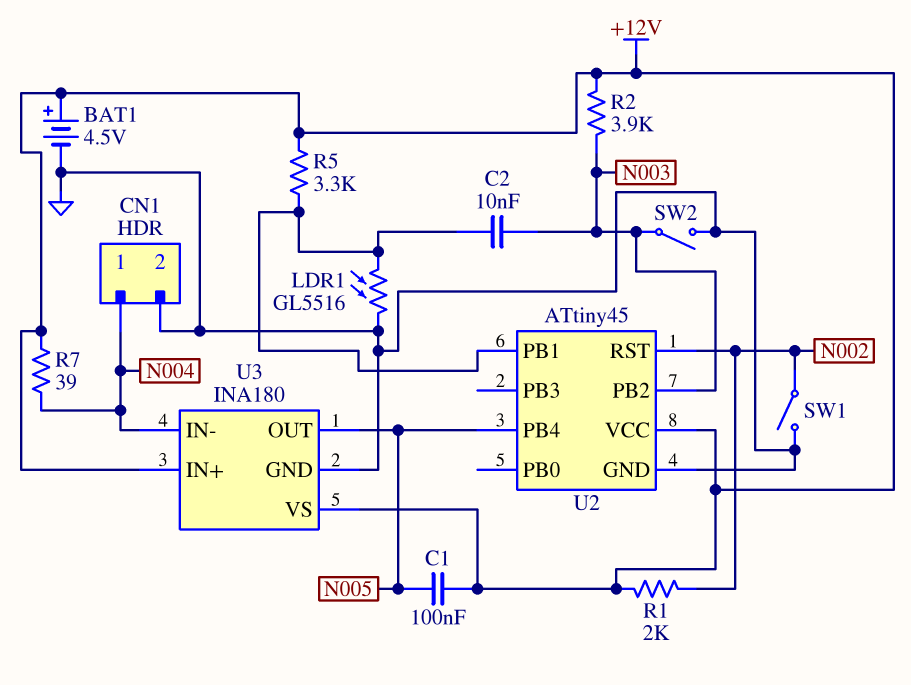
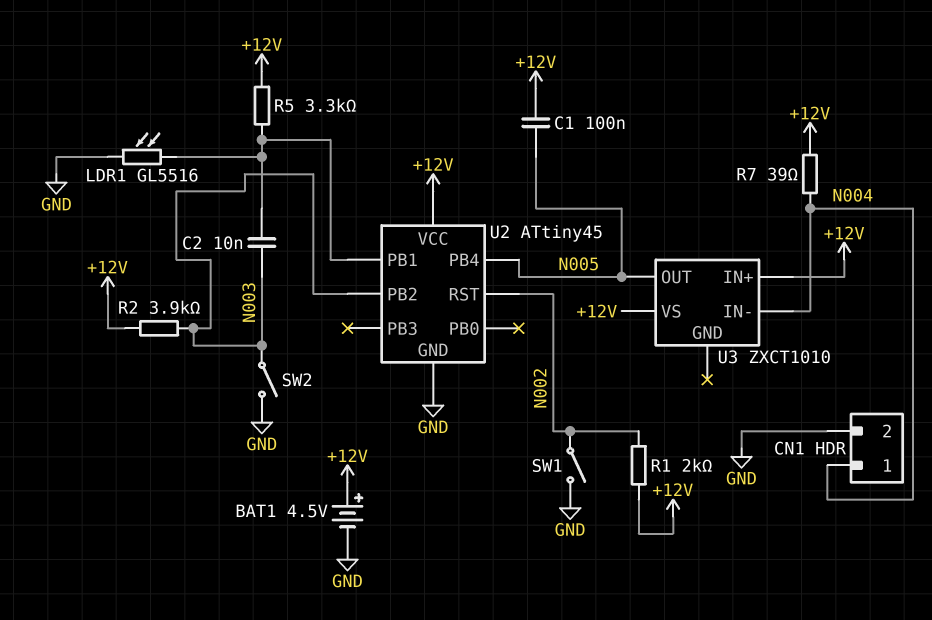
U3: INA180 -> ZXCT1010
U3 pin GND: GND -> none

